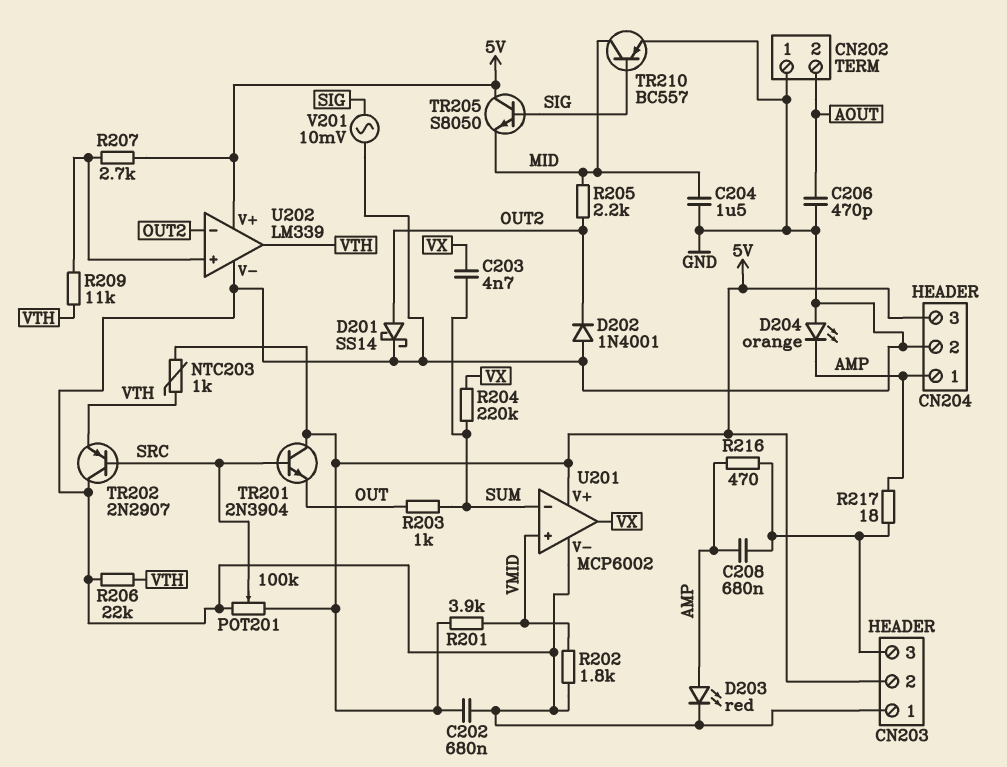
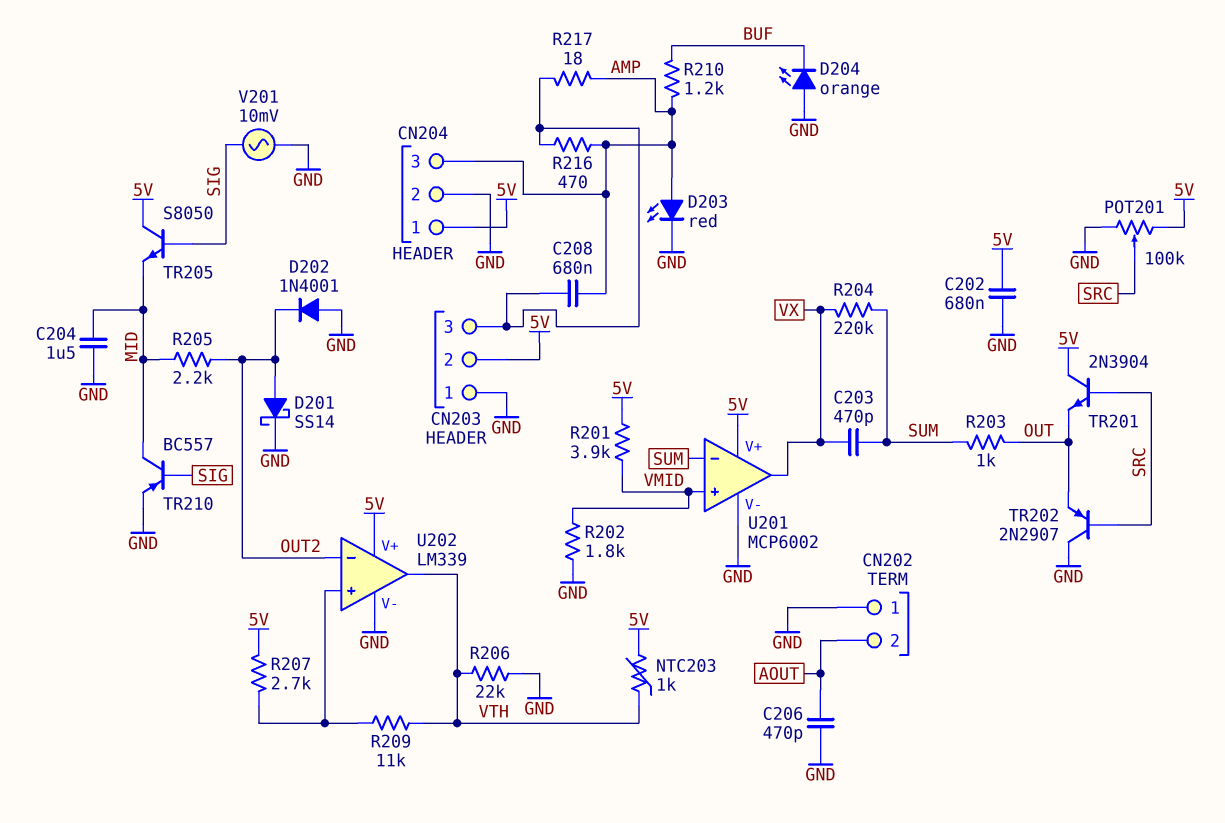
C203: 4.7nF (SUM, VX) -> 470pF (SUM, VX)
CN204 pin 1: AMP -> 5V
CN204 pin 3: 5V -> AMP
D204: LED orange (A GND, K AMP) -> LED orange (A GND, K BUF)
R210: none -> 1.2k (AMP, BUF)
TR202: PNP 2N2907 (B SRC, C GND, E VTH) -> PNP 2N2907 (B SRC, C GND, E OUT)

